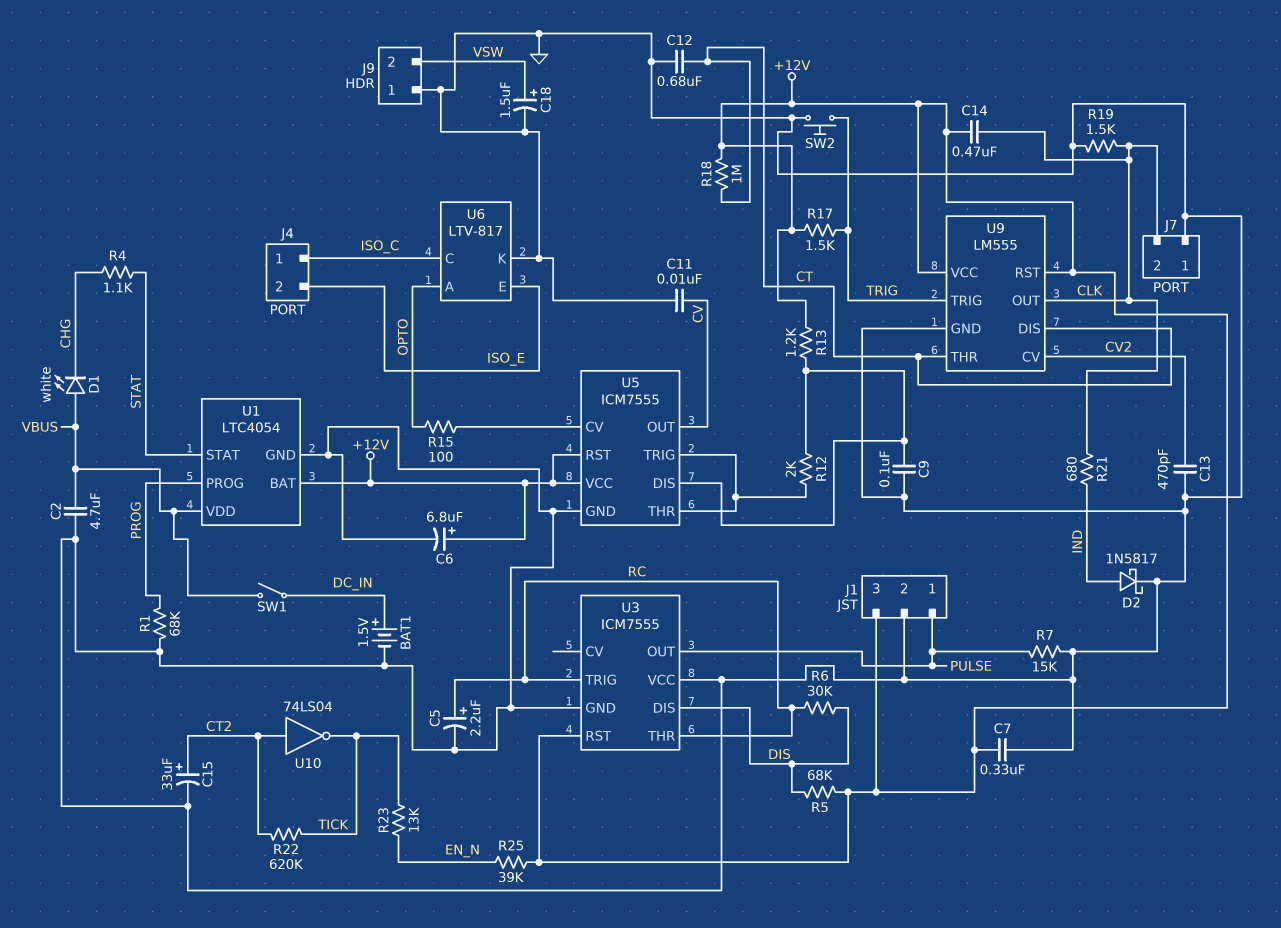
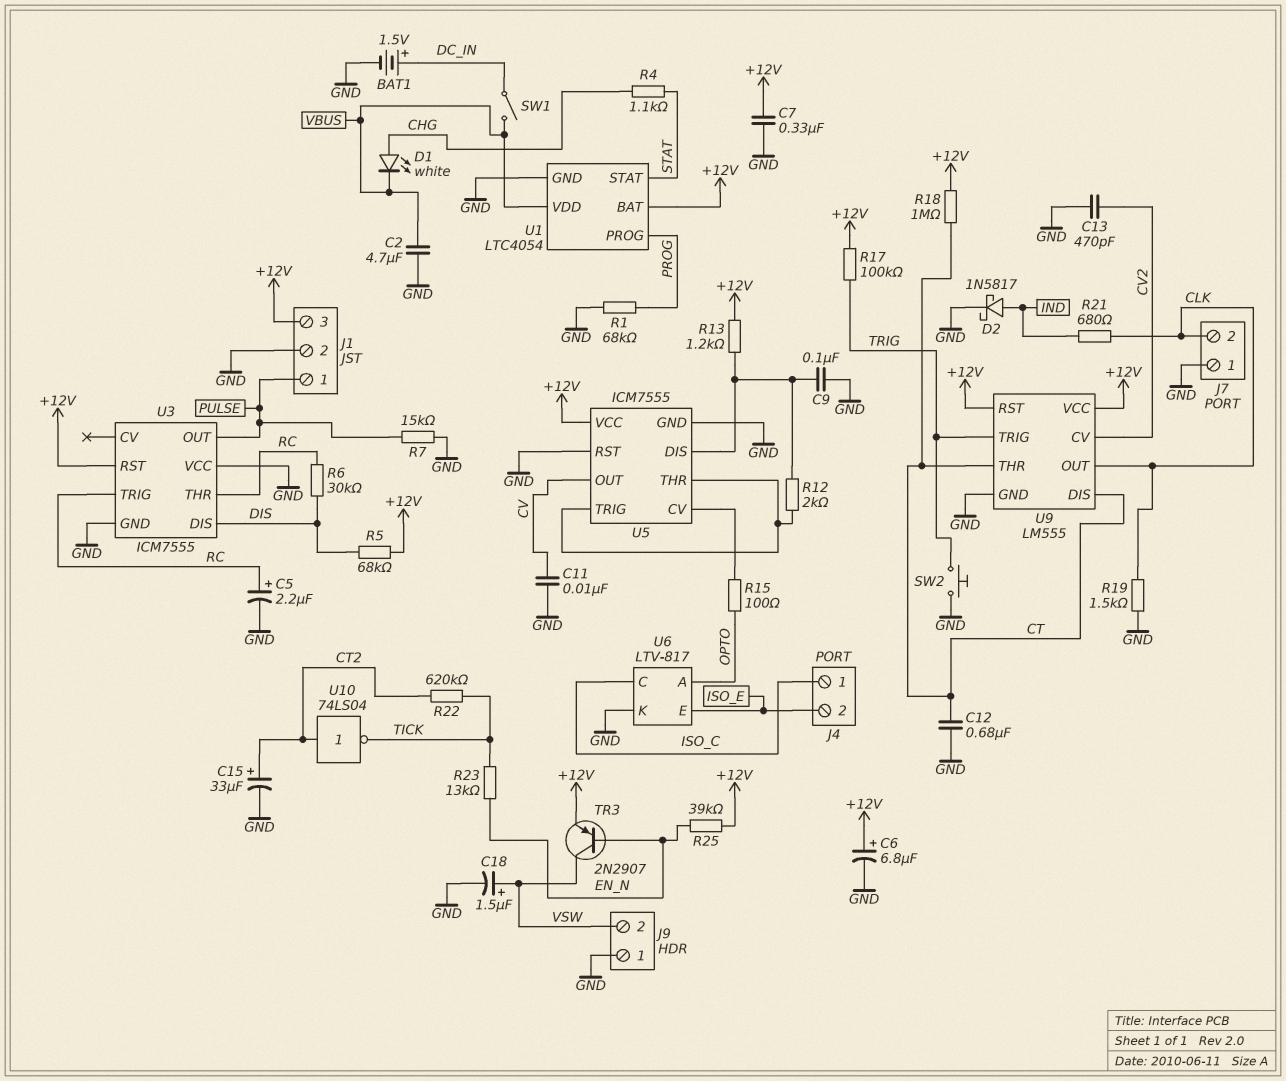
C14: 470nF (+12V, CLK) -> none
D1: LED white (A VBUS, K CHG) -> LED white (A CHG, K VBUS)
R17: 1.5k (+12V, TRIG) -> 100k (+12V, TRIG)
TR3: none -> PNP 2N2907 (B EN_N, C VSW, E +12V)
U5 pin RST: +12V -> GND

